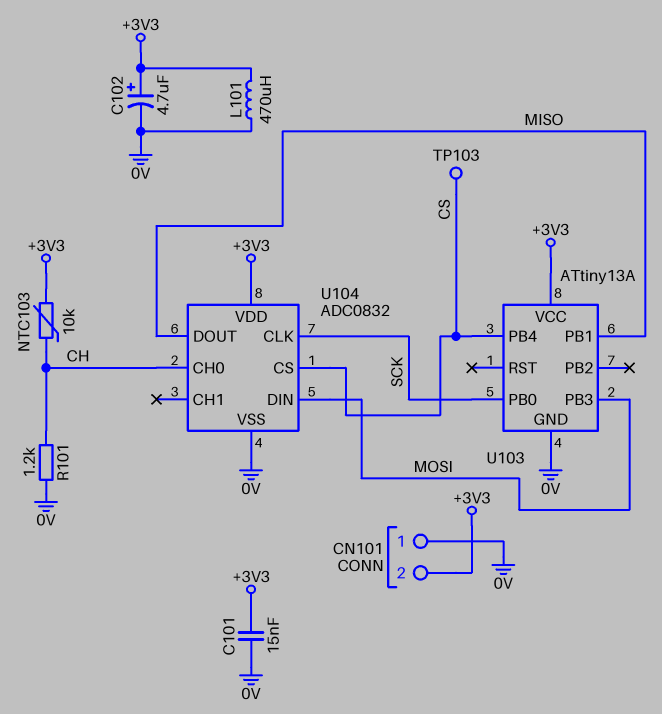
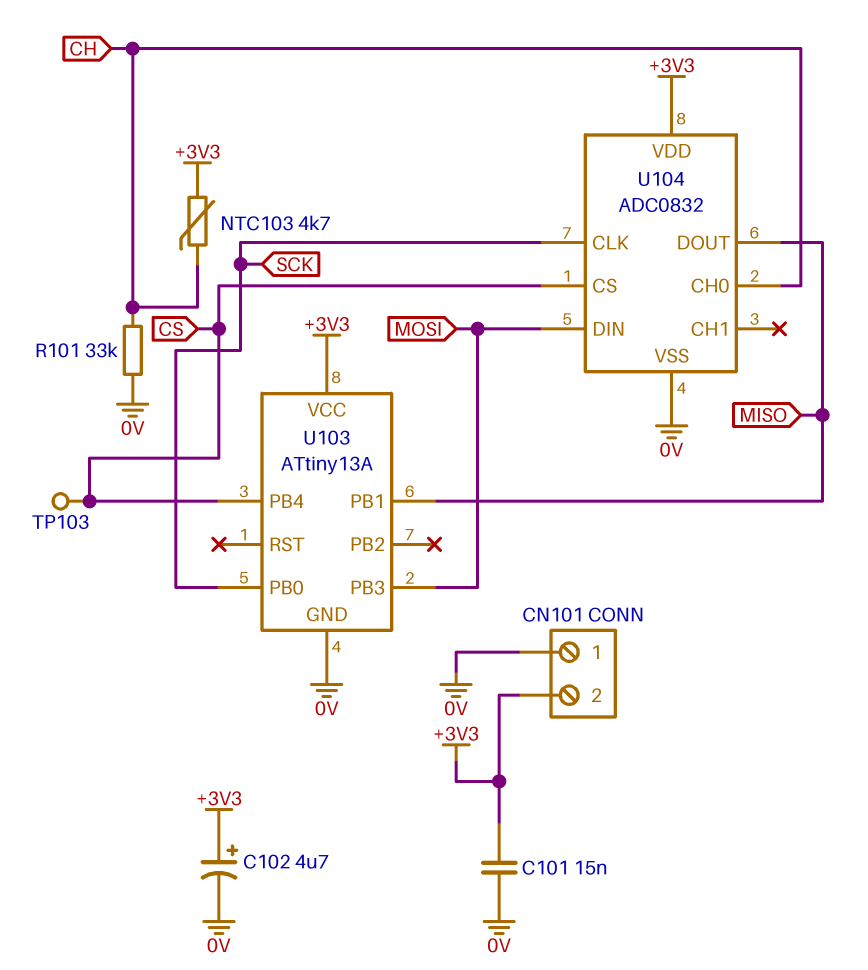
L101: 470uH (+3V3, 0V) -> none
NTC103: 10k (+3V3, CH) -> 4.7k (+3V3, CH)
R101: 1.2k (0V, CH) -> 33k (0V, CH)

